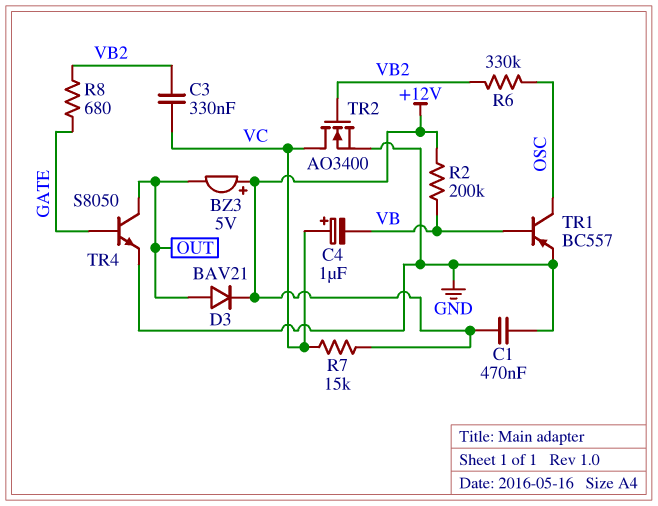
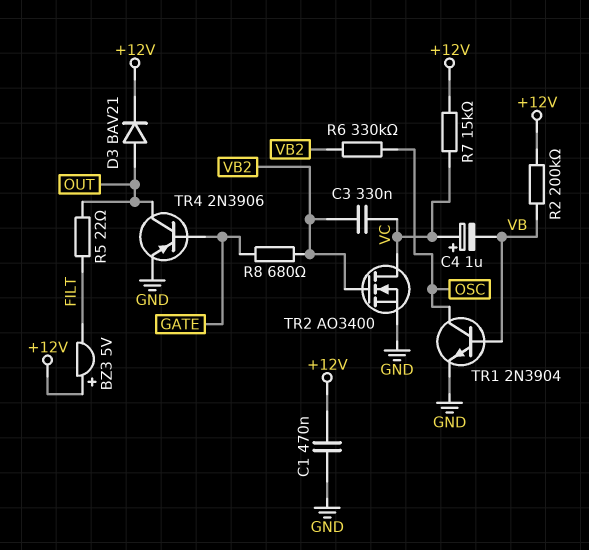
BZ3: buzzer 5V (plus +12V, minus OUT) -> buzzer 5V (plus +12V, minus FILT)
R5: none -> 22 (FILT, OUT)
TR1: PNP BC557 (B VB, C OSC, E GND) -> NPN 2N3904 (B VB, C OSC, E GND)
TR4: NPN S8050 (B GATE, C OUT, E GND) -> PNP 2N3906 (B GATE, C OUT, E GND)

